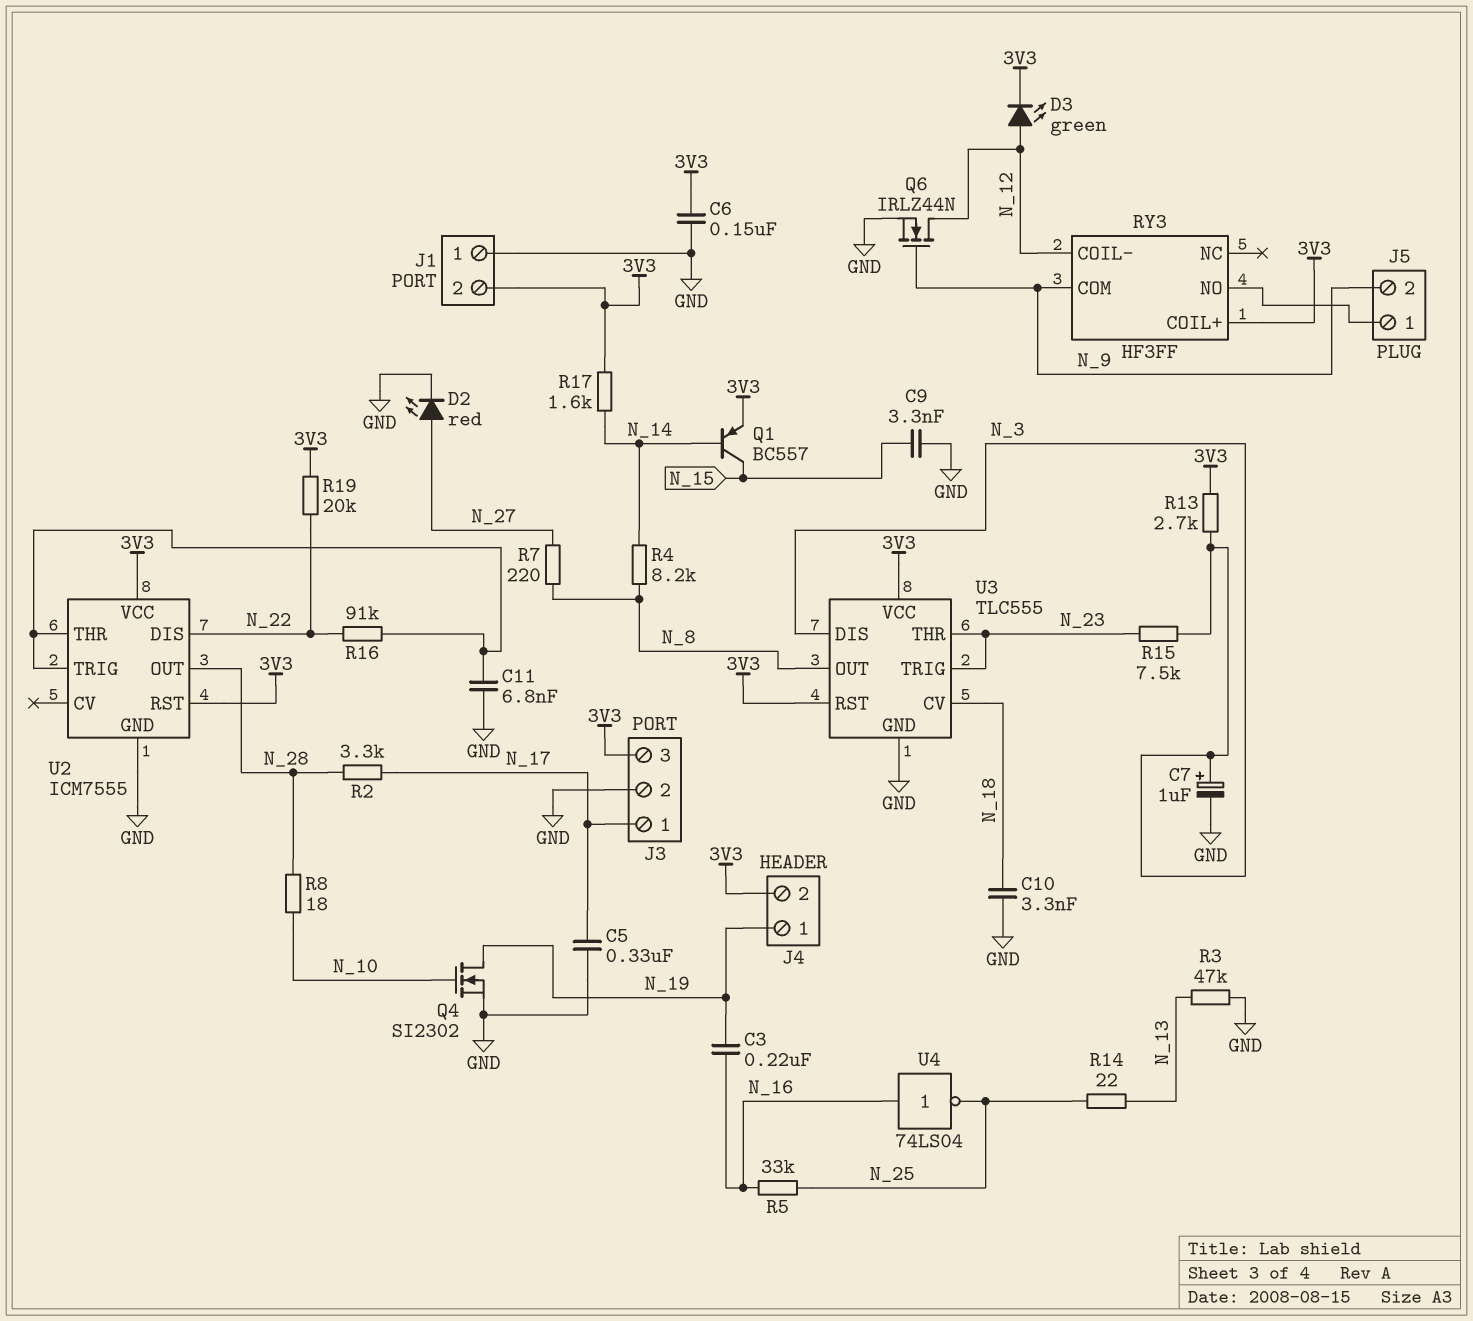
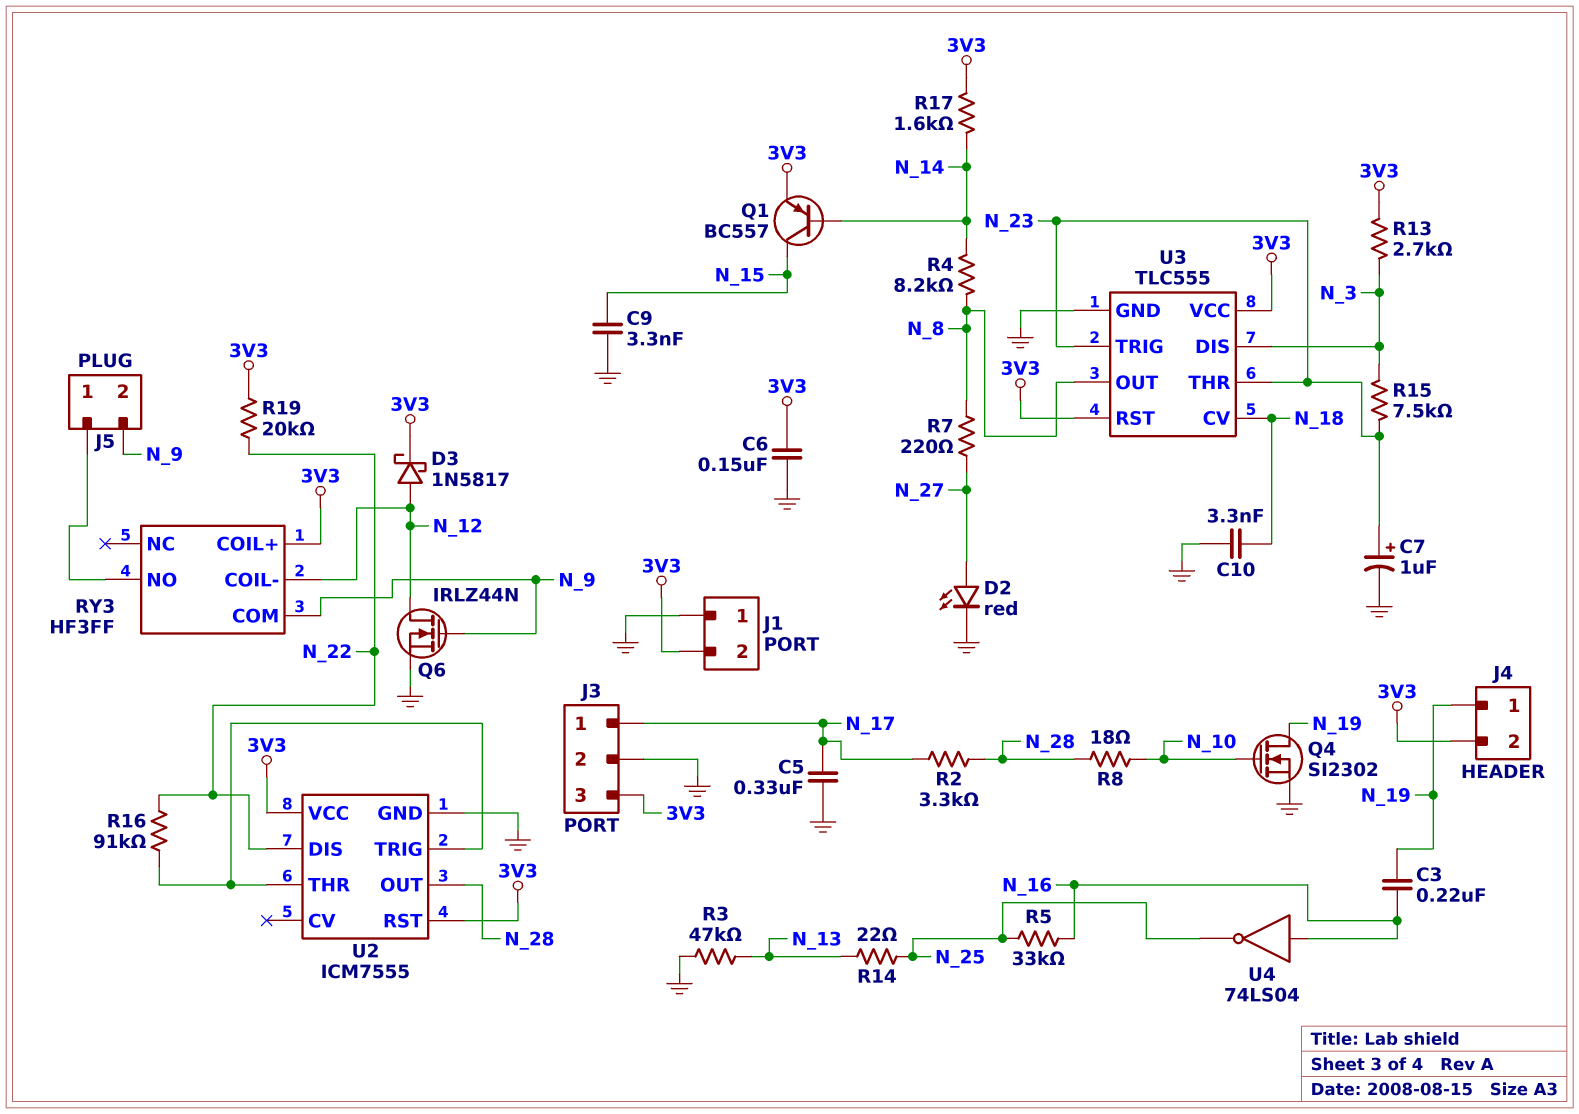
C7: 1uF (plus N_3, minus GND) -> 1uF (plus N_23, minus GND)
C11: 6.8nF (GND, U2/THR) -> none
D3: LED green (A N_12, K 3V3) -> schottky 1N5817 (A N_12, K 3V3)

